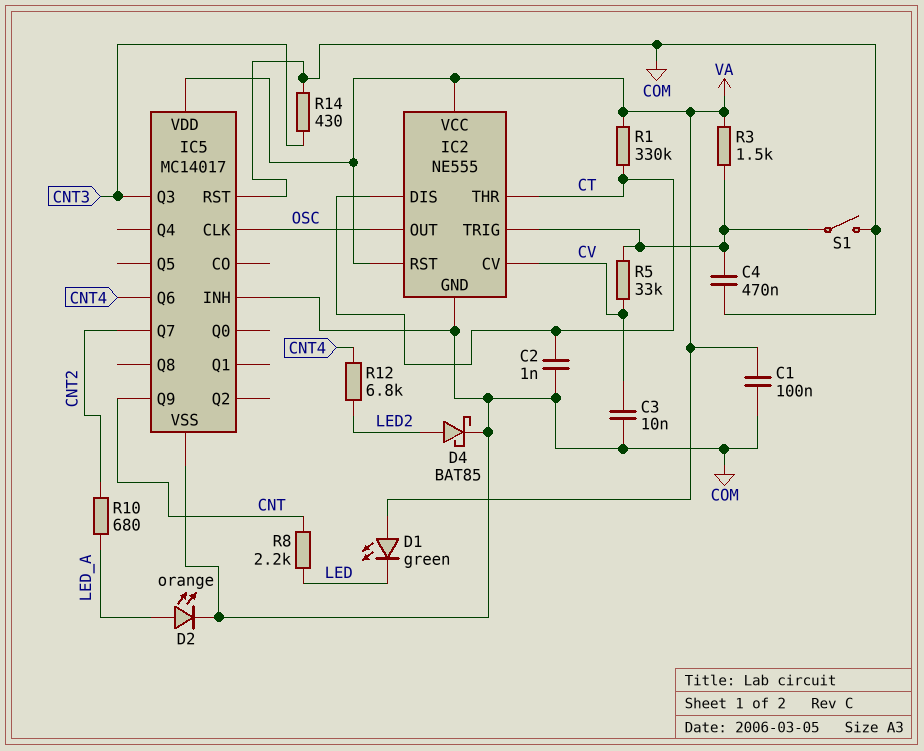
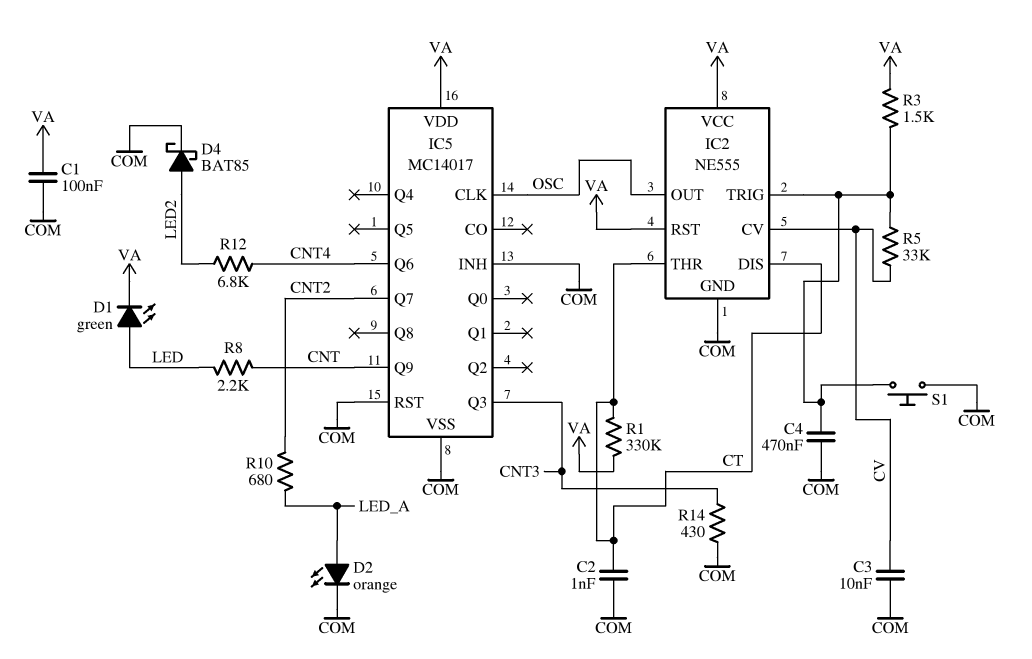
D1: LED green (A VA, K LED) -> LED green (A LED, K VA)
S1: switch (COM, IC2/TRIG) -> button (COM, IC2/TRIG)

